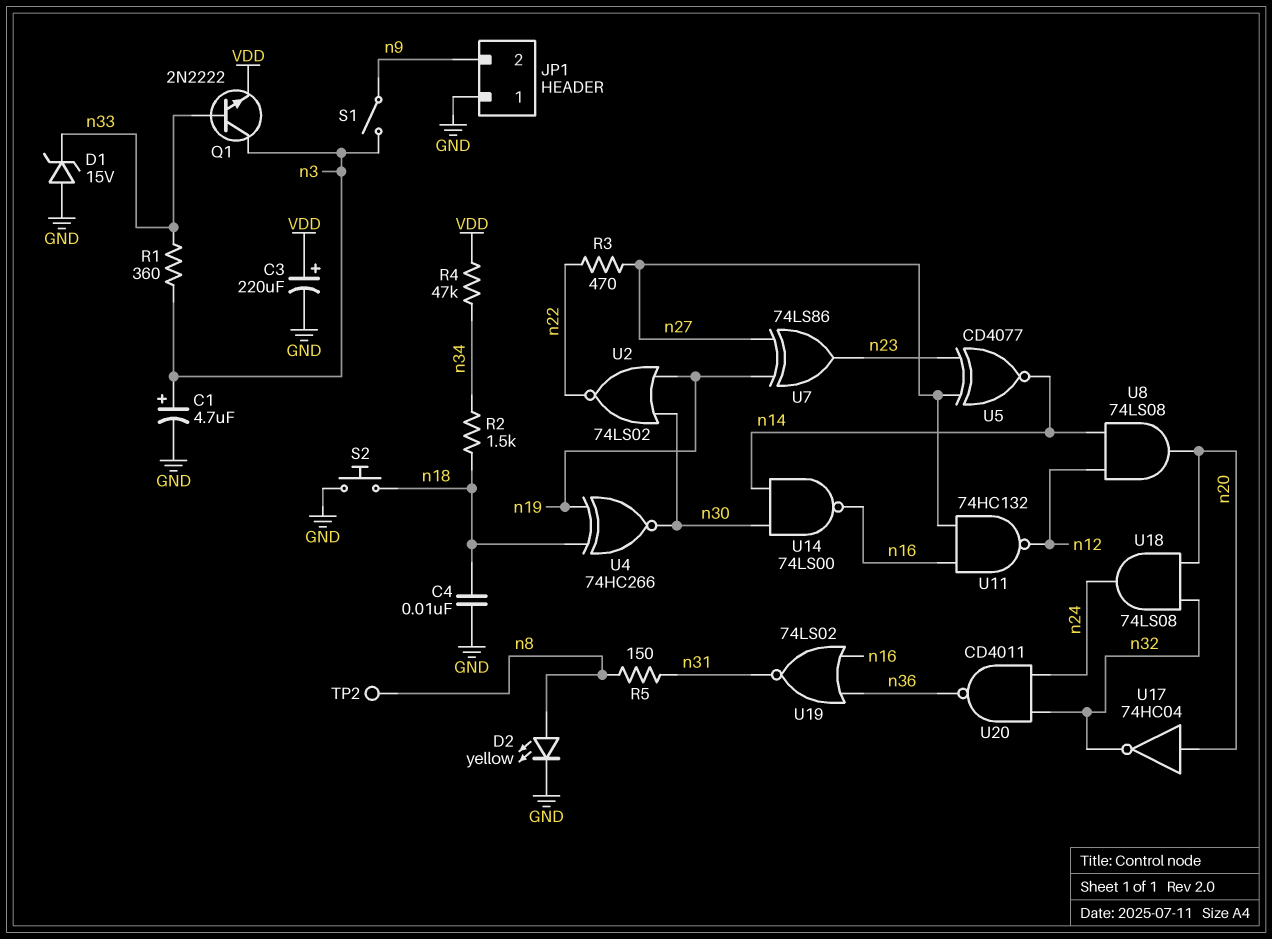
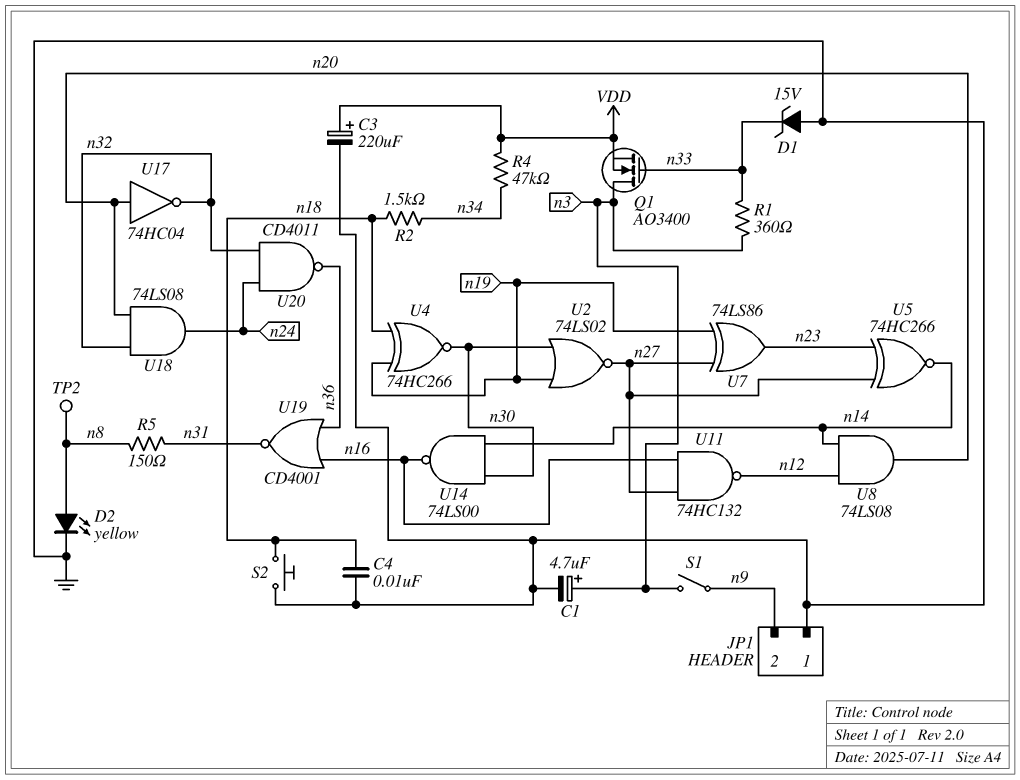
Q1: NPN 2N2222 (B n33, C n3, E VDD) -> NMOS AO3400 (G n33, D n3, S VDD)
R3: 470 (n22, n27) -> none
U2: NOR 74LS02 (in n19, in n30, out n22) -> NOR 74LS02 (in n19, in n30, out n27)
U5: XNOR CD4077 (in n23, in n27, out n14) -> XNOR 74HC266 (in n23, in n27, out n14)
U19: NOR 74LS02 (in n16, in n36, out n31) -> NOR CD4001 (in n16, in n36, out n31)

